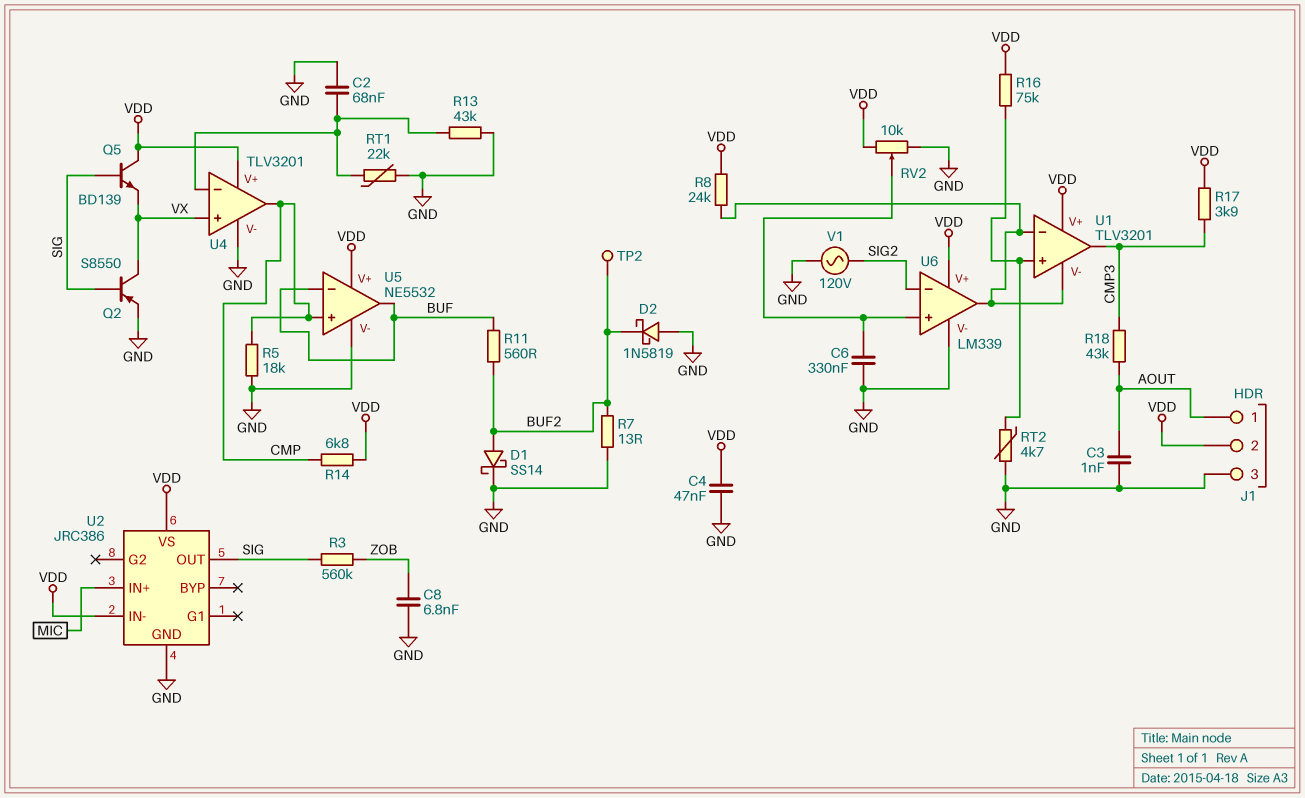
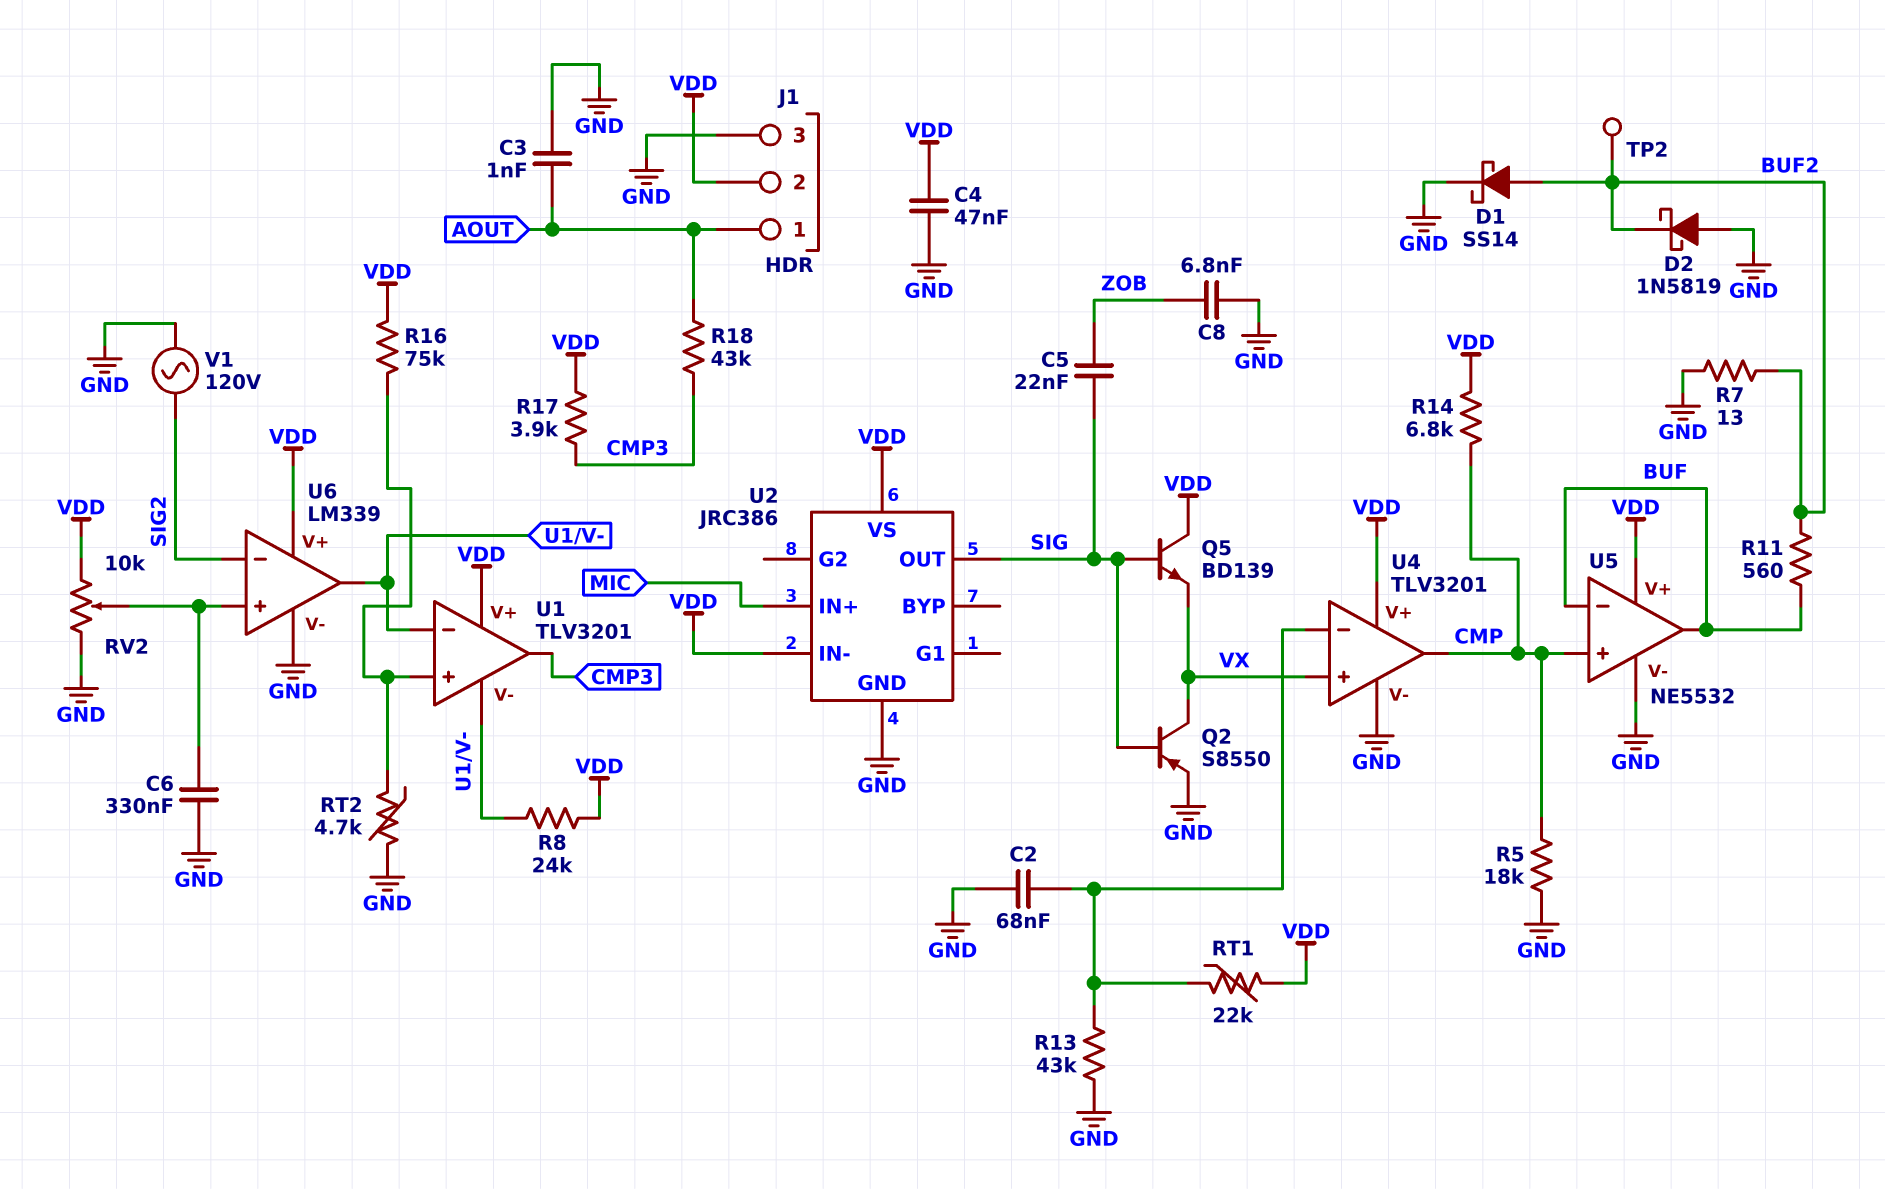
C5: none -> 22nF (SIG, ZOB)
R3: 560k (SIG, ZOB) -> none
RT1: 22k (GND, U4/in-) -> 22k (U4/in-, VDD)

